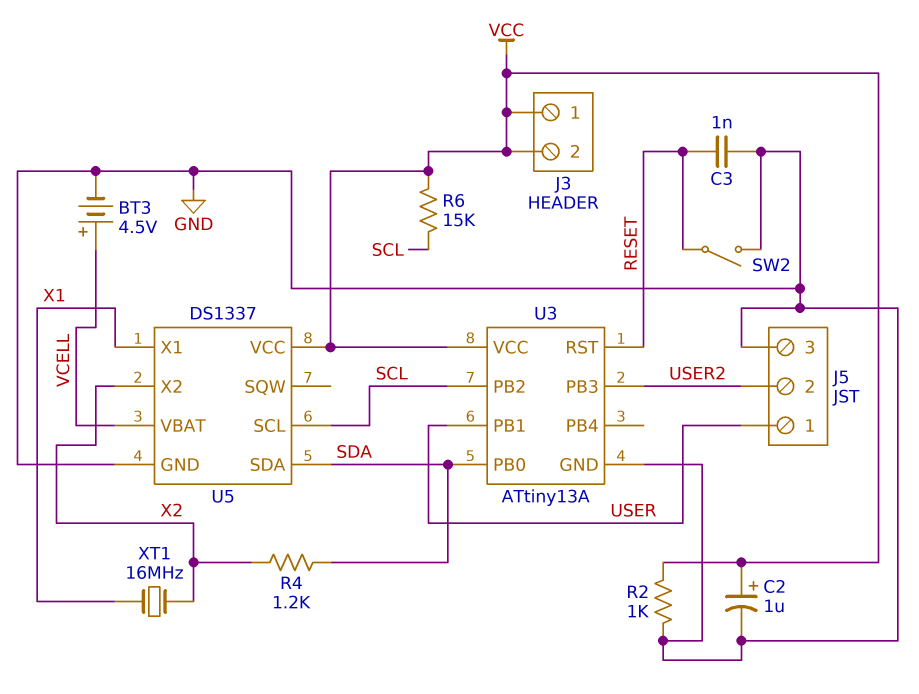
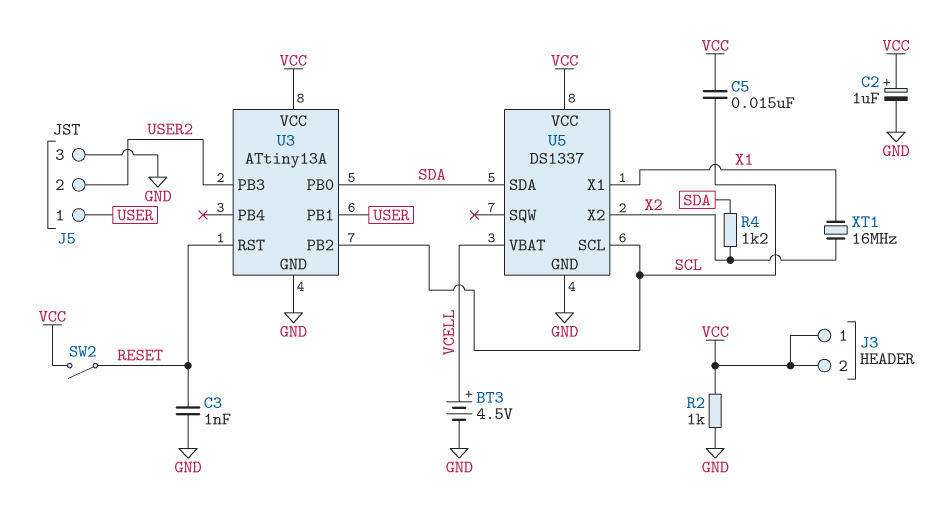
C5: none -> 15nF (SCL, VCC)
R6: 15k (SCL, VCC) -> none
SW2: switch (GND, RESET) -> switch (RESET, VCC)

